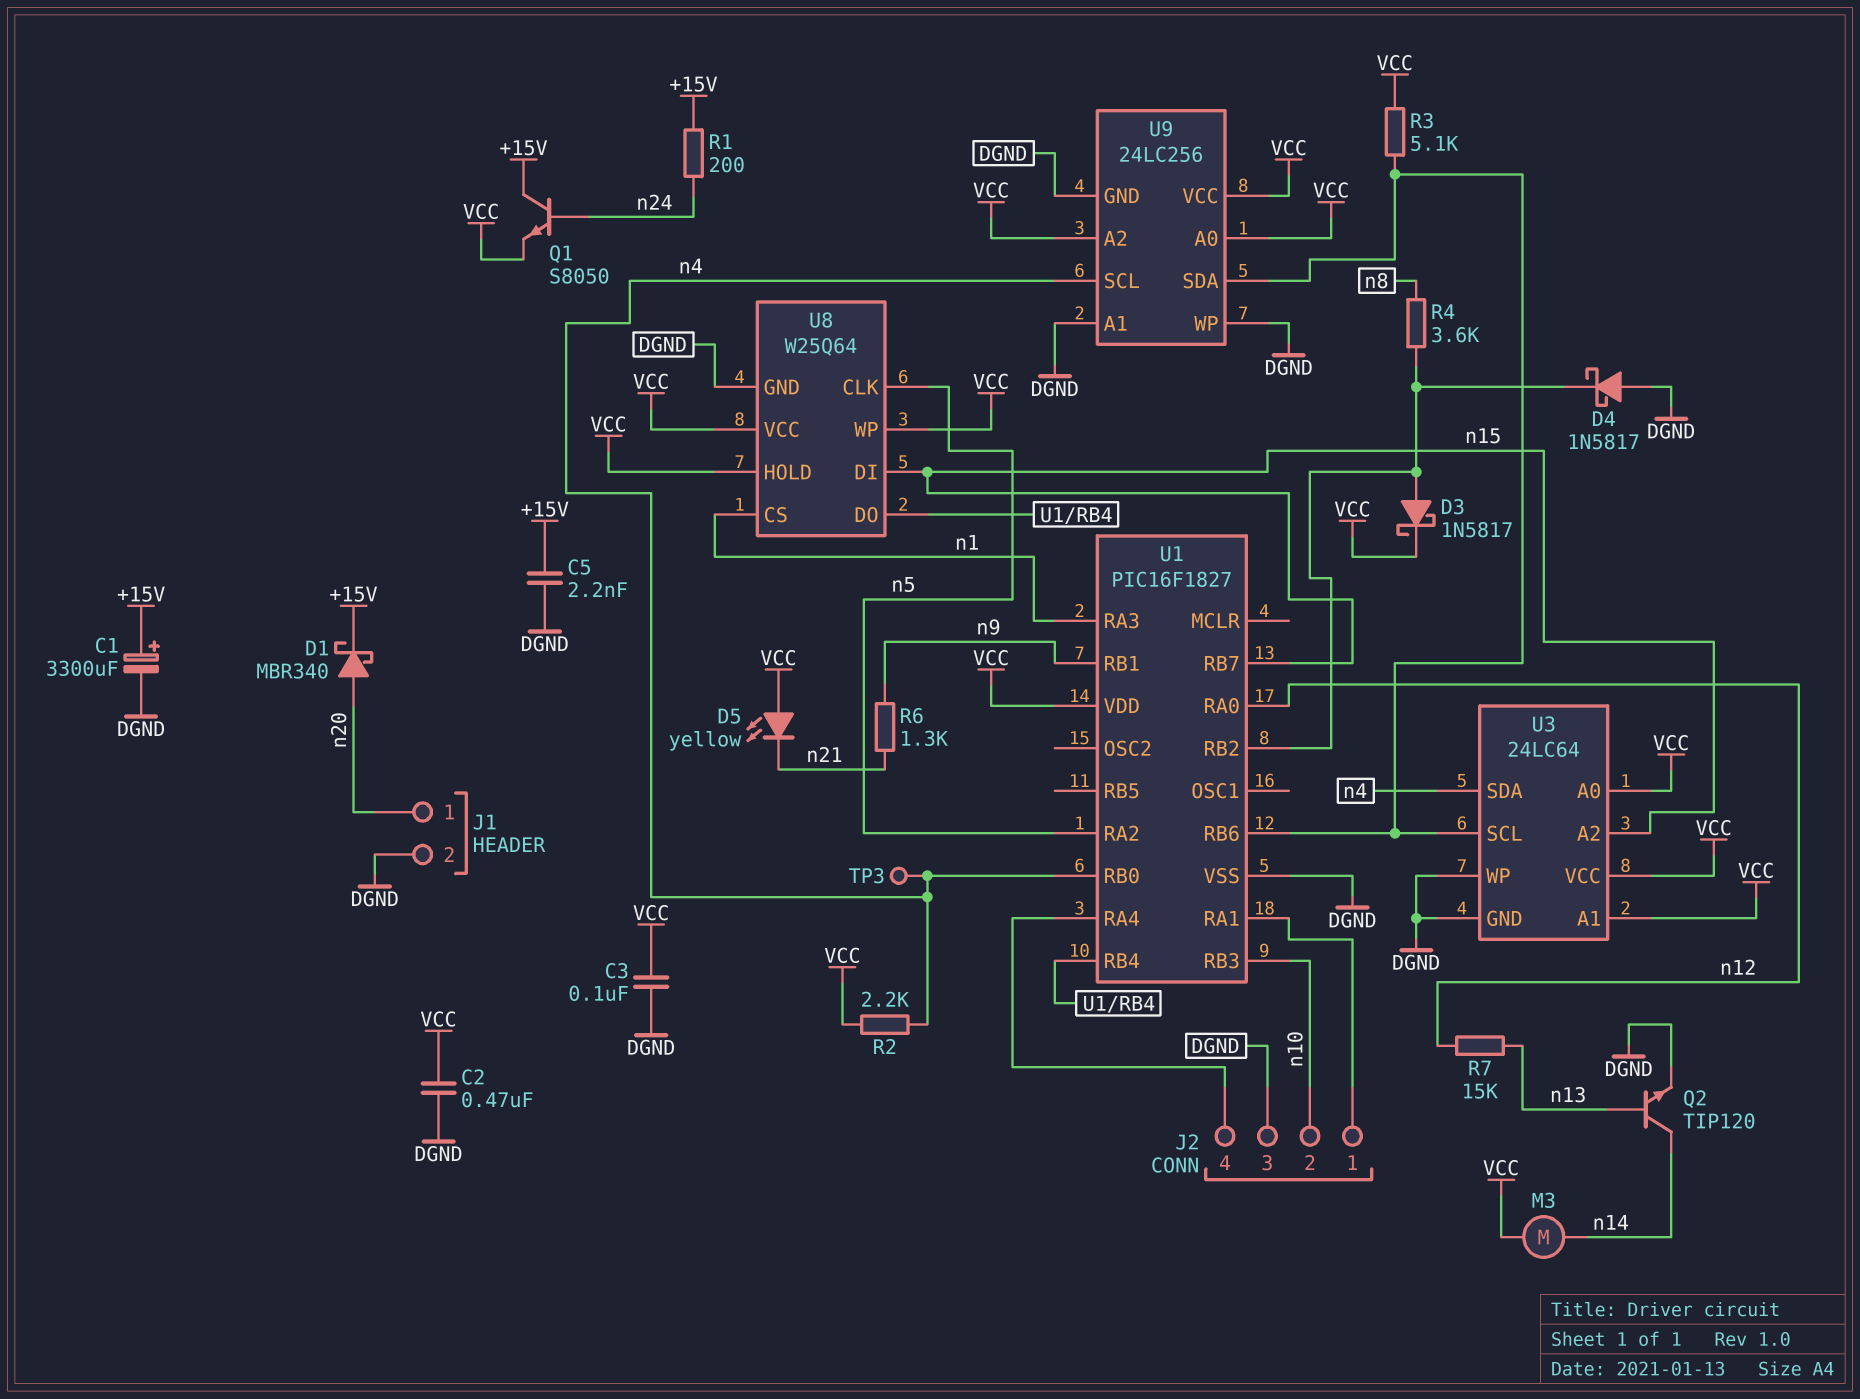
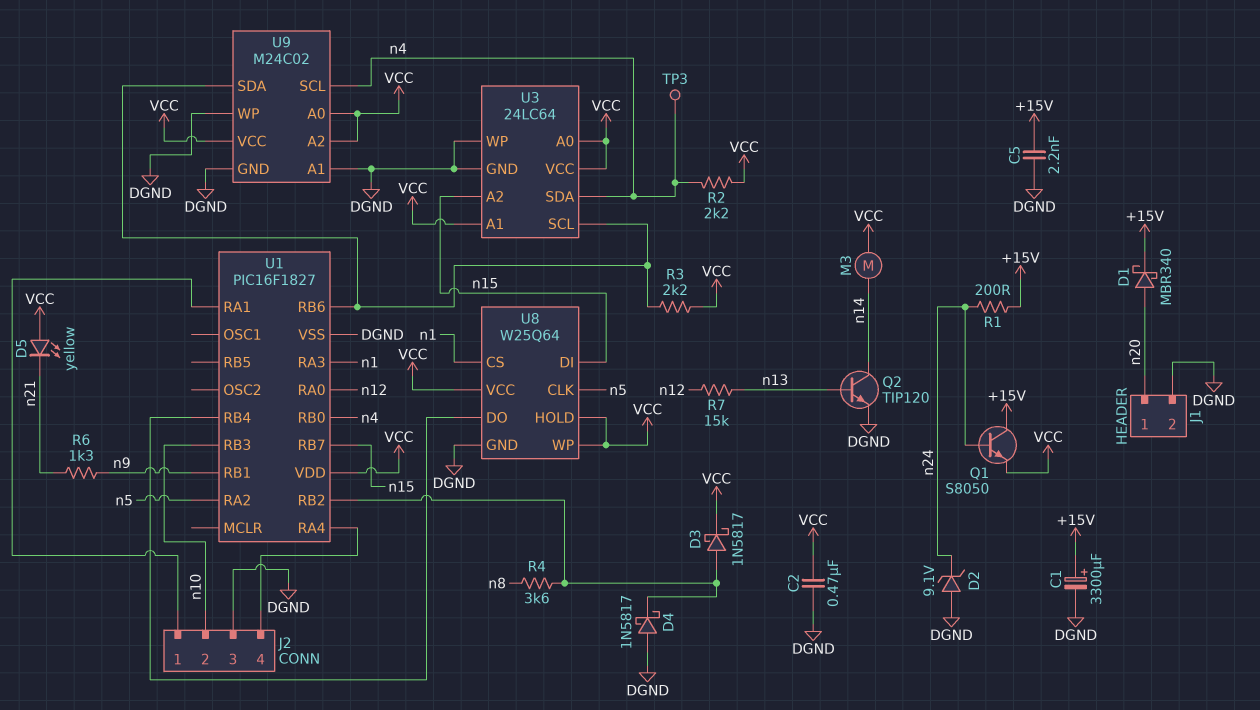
C3: 100nF (DGND, VCC) -> none
D2: none -> zener 9.1V (A DGND, K n24)
R3: 5.1k (U1/RB6, VCC) -> 2.2k (U1/RB6, VCC)
U9: 24LC256 -> M24C02

